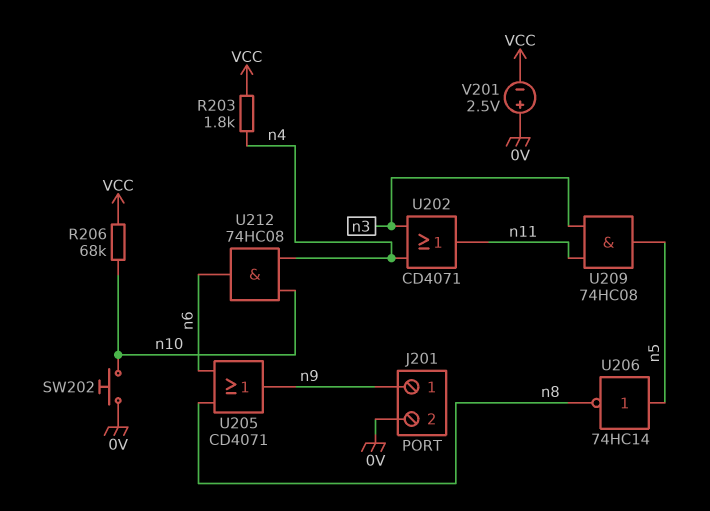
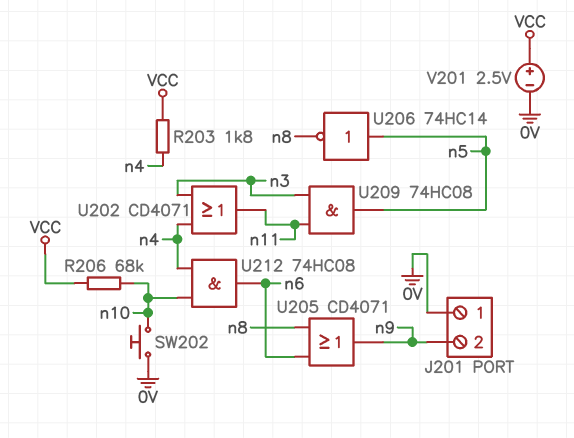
J201 pin 1: n9 -> 0V
J201 pin 2: 0V -> n9
V201: 2.5V (plus 0V, minus VCC) -> 2.5V (plus VCC, minus 0V)

